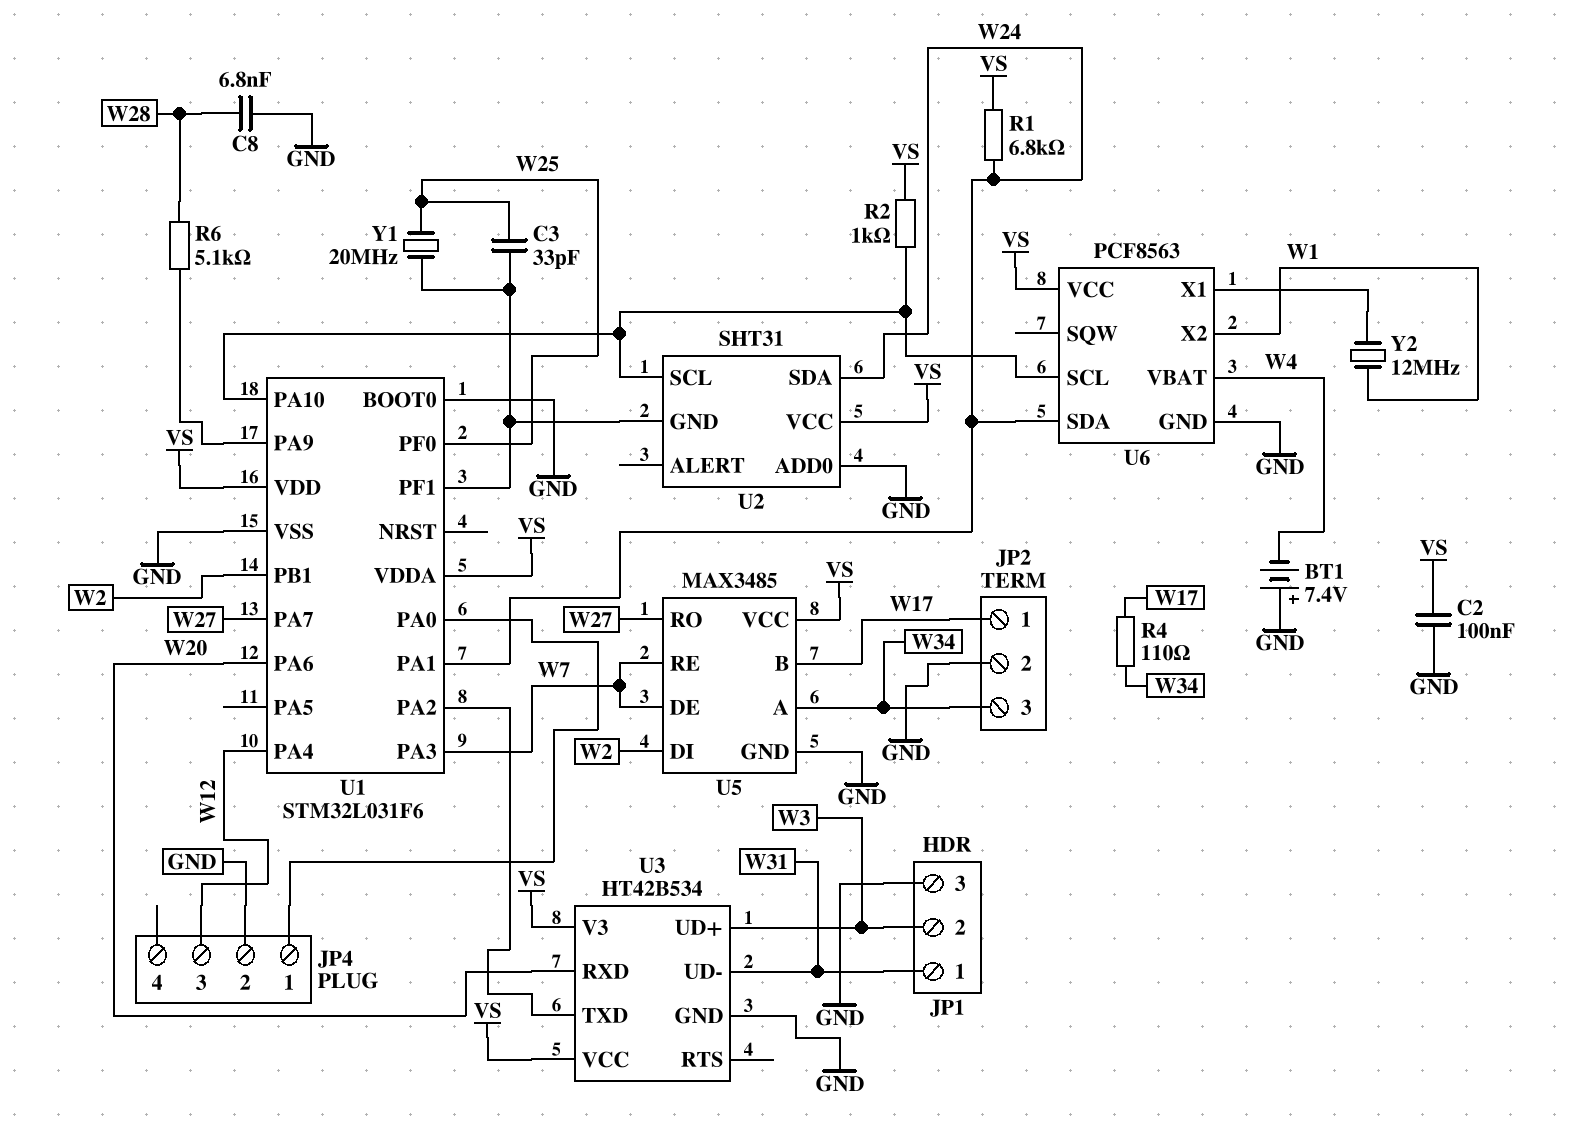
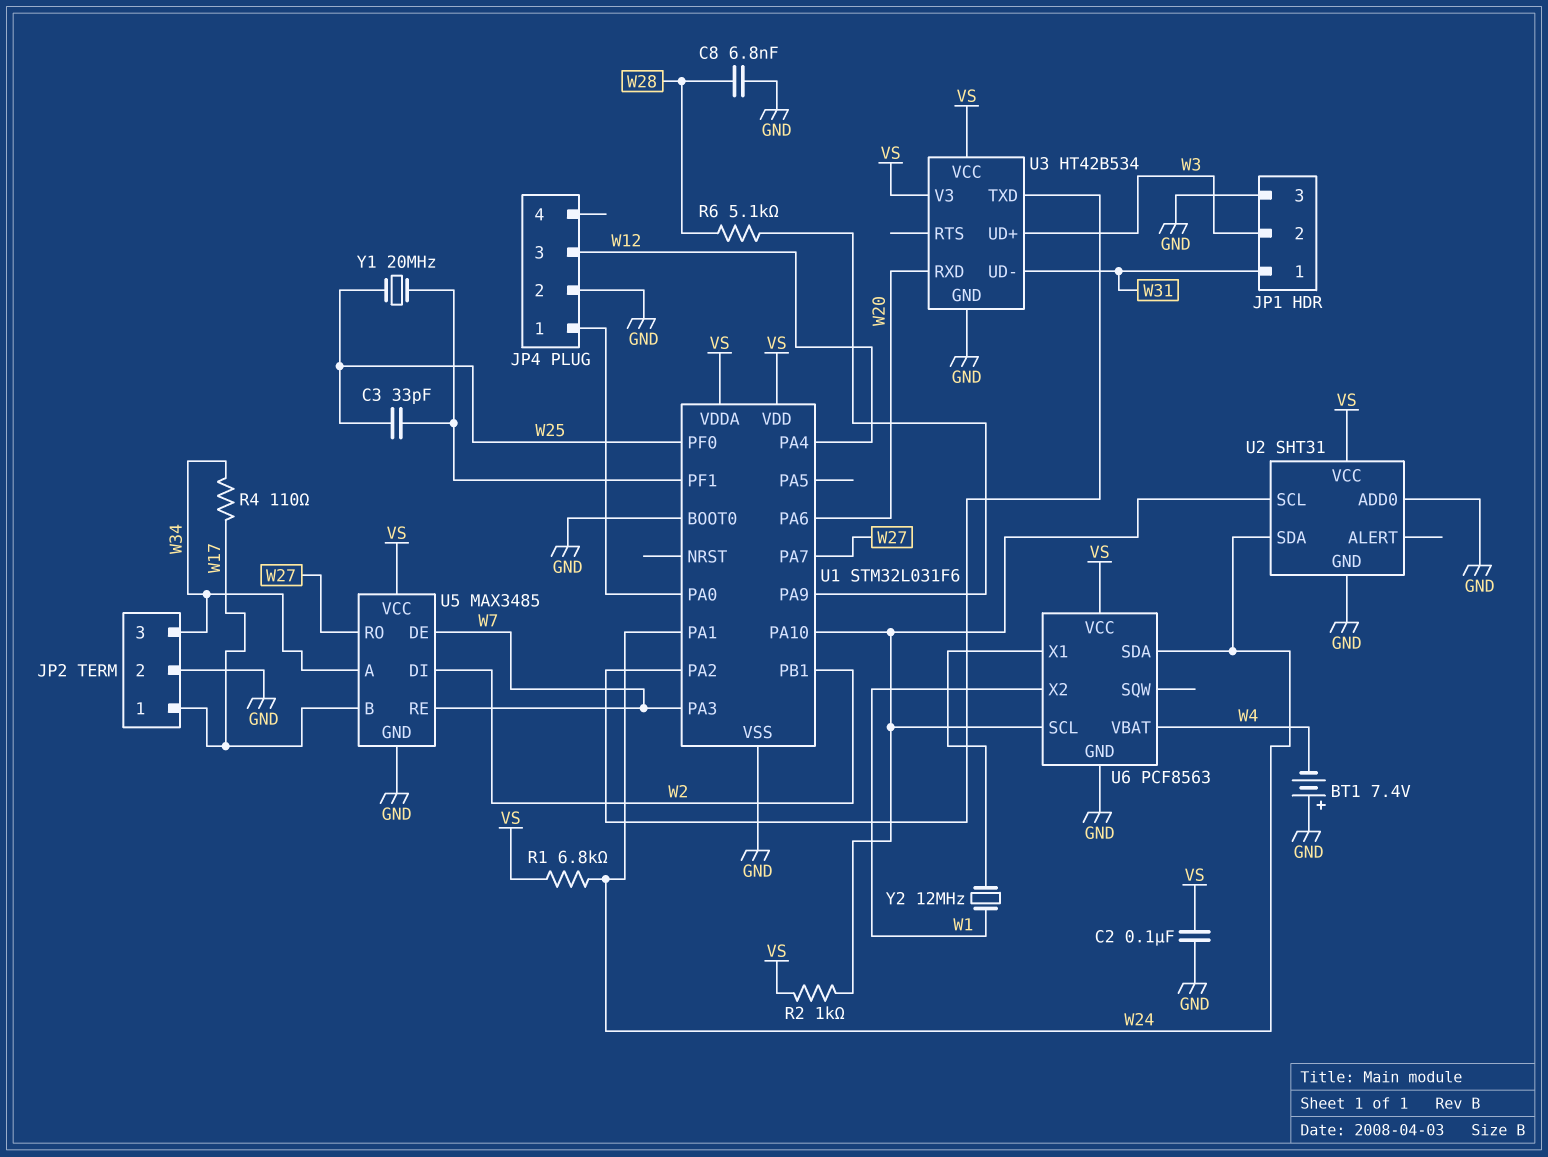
U2 pin GND: U1/PF1 -> GND

